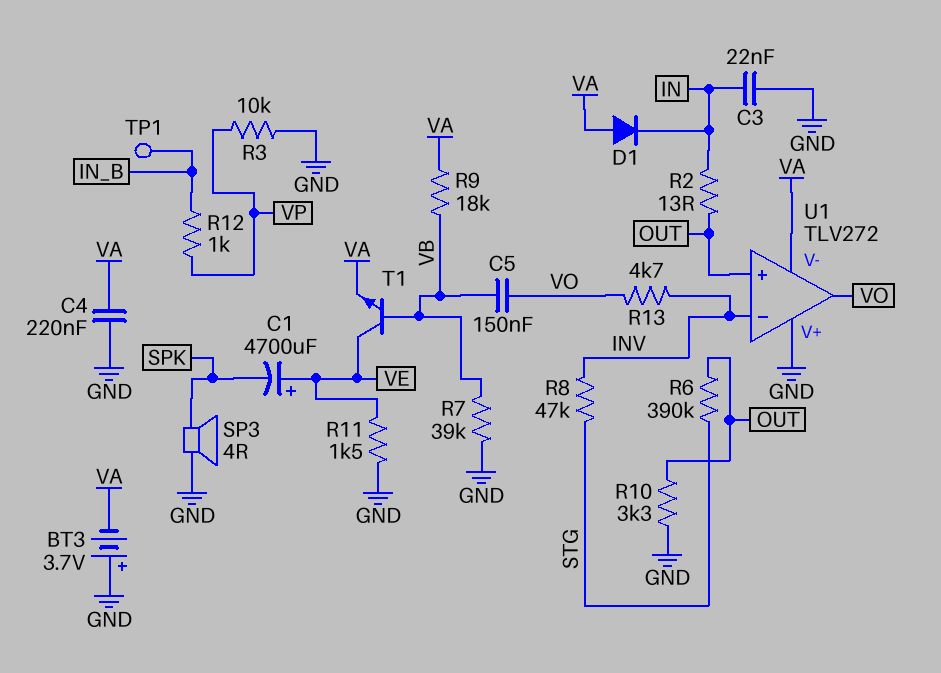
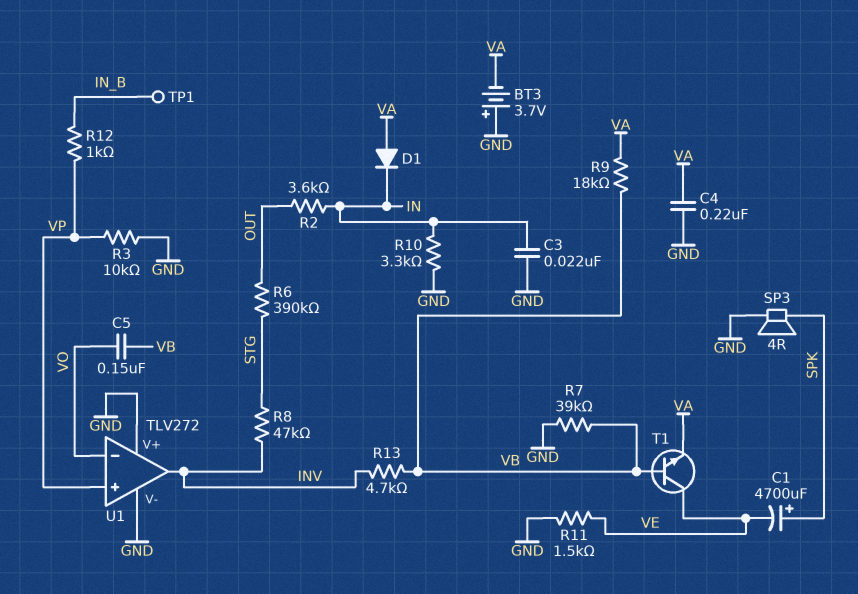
C1: 4700uF (plus VE, minus SPK) -> 4700uF (plus SPK, minus VE)
R2: 13 (IN, OUT) -> 3.6k (IN, OUT)
R10: 3.3k (GND, OUT) -> 3.3k (GND, IN)
R13: 4.7k (INV, VO) -> 4.7k (INV, VB)
U1 pin V-: VA -> GND
U1 pin in+: OUT -> VP
U1 pin in-: INV -> VO
U1 pin out: VO -> INV

